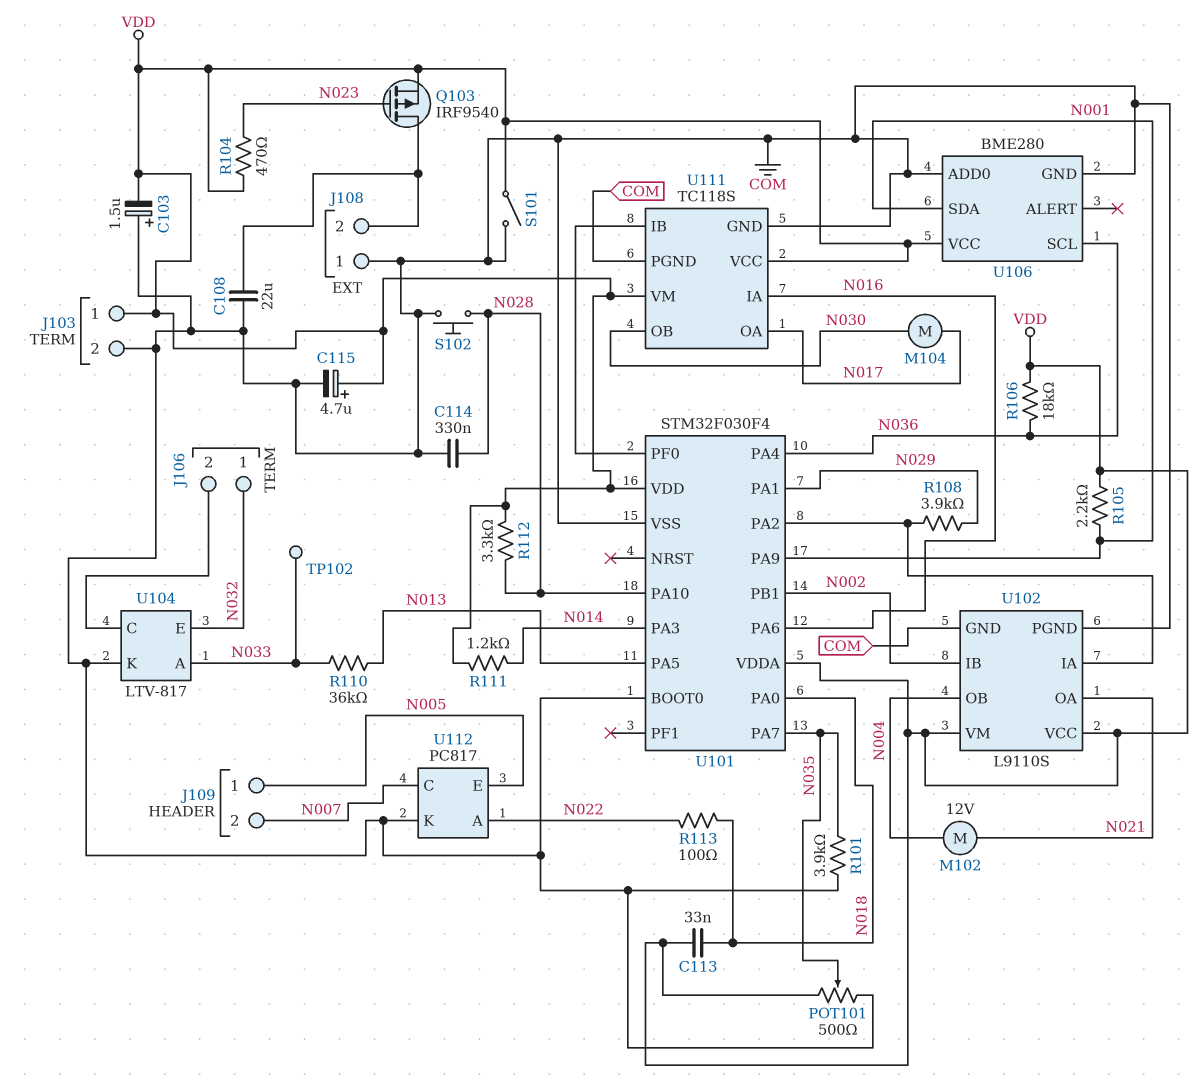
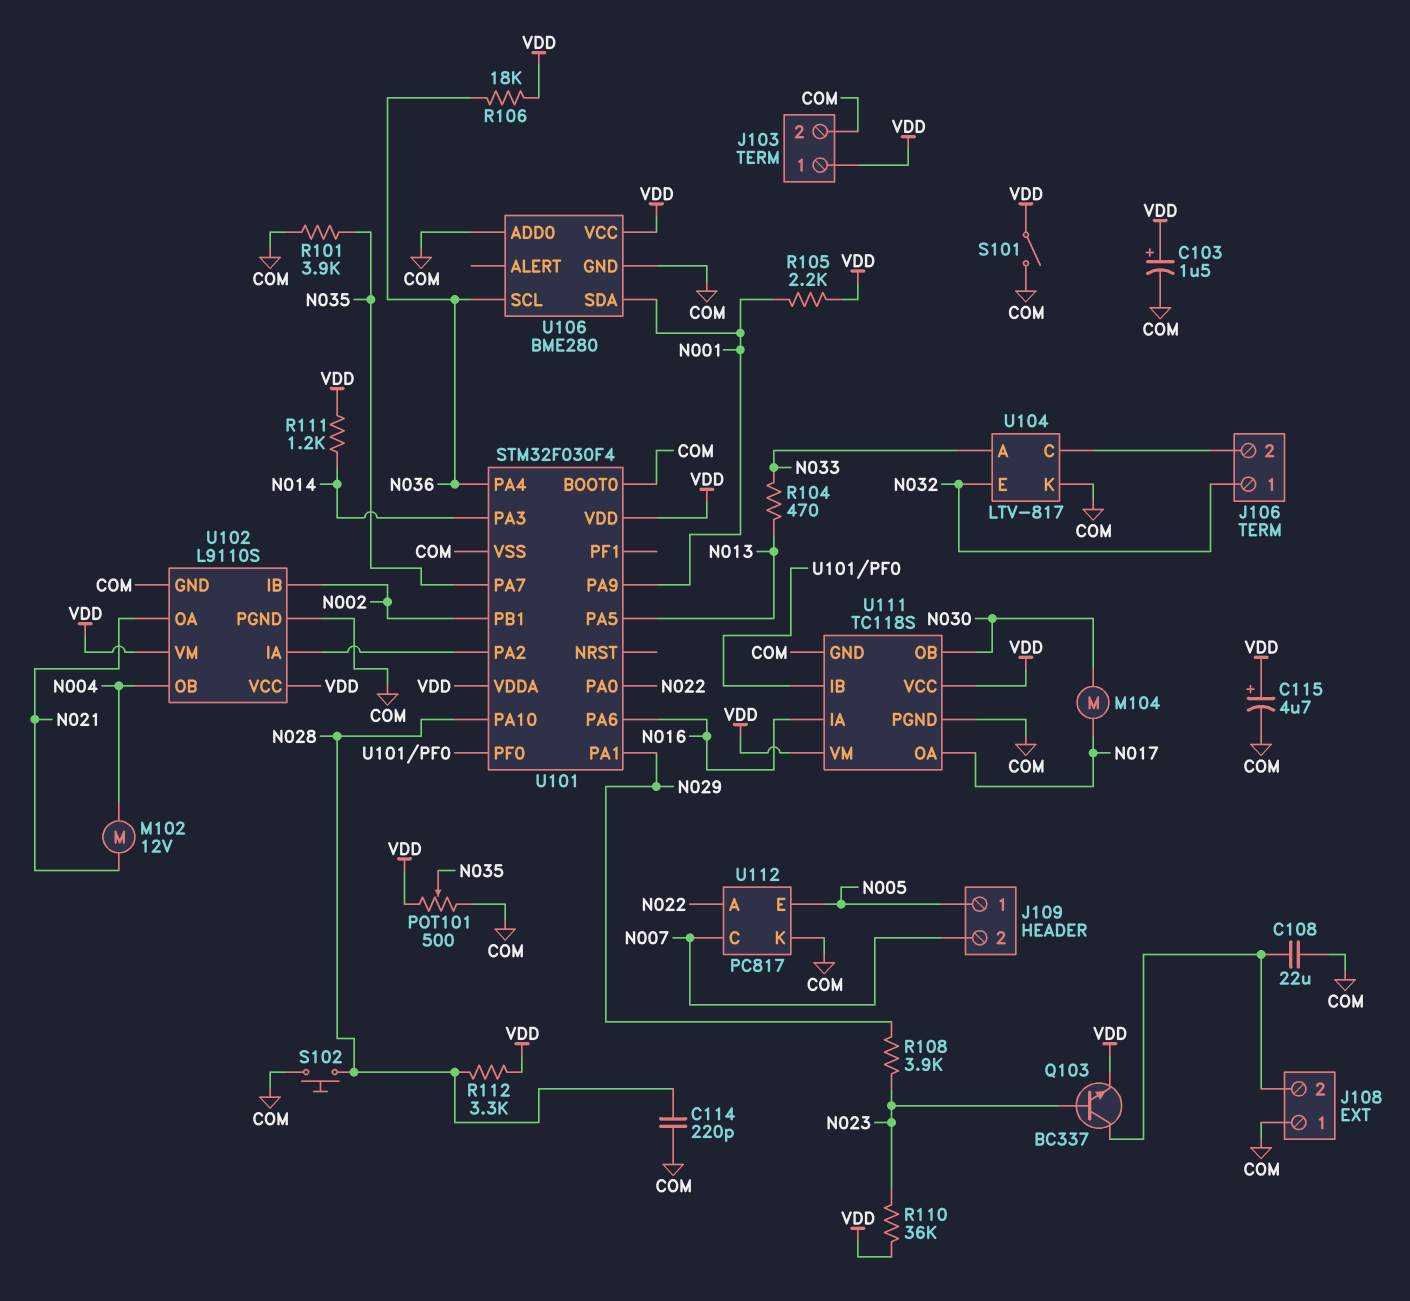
C103: 1.5uF (plus COM, minus VDD) -> 1.5uF (plus VDD, minus COM)
C113: 33nF (N018, VDD) -> none
C114: 330nF (COM, N028) -> 220pF (COM, N028)
Q103: PMOS IRF9540 (G N023, D J108/2, S VDD) -> NPN BC337 (B N023, C J108/2, E VDD)
R104: 470 (N023, VDD) -> 470 (N013, N033)
R108: 3.9k (N029, U101/PA2) -> 3.9k (N023, N029)
R110: 36k (N013, N033) -> 36k (N023, VDD)
R113: 100 (N018, N022) -> none
TP102: test point (N033) -> none
U101 pin PA0: N018 -> N022

